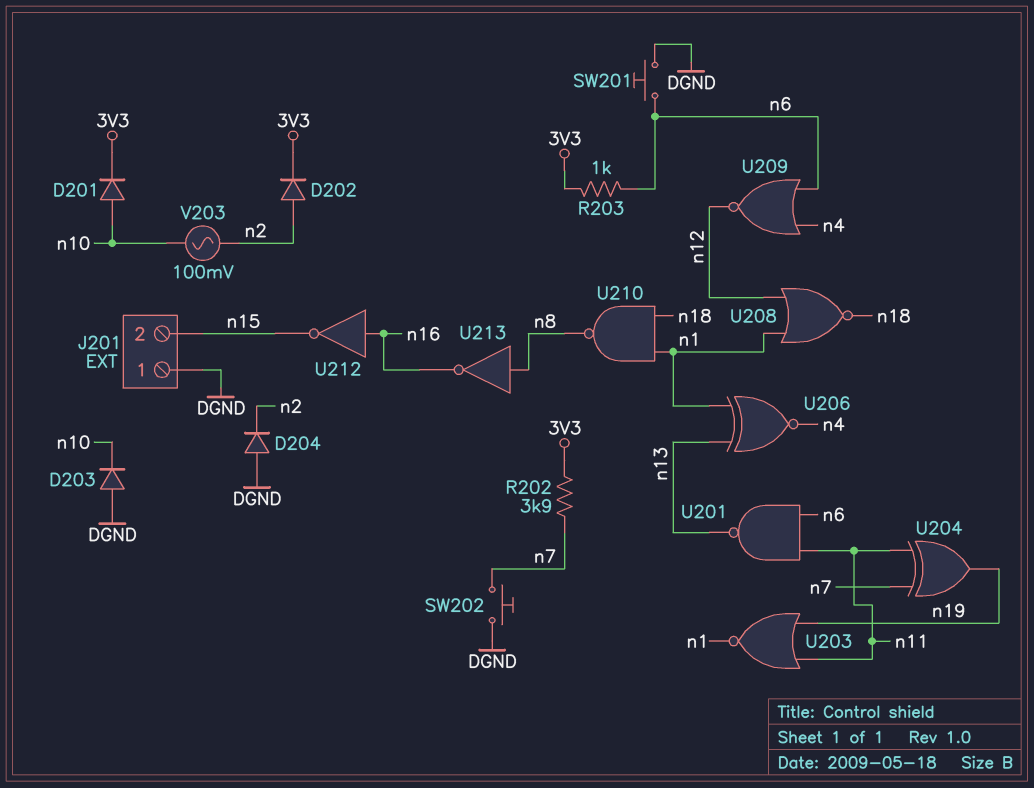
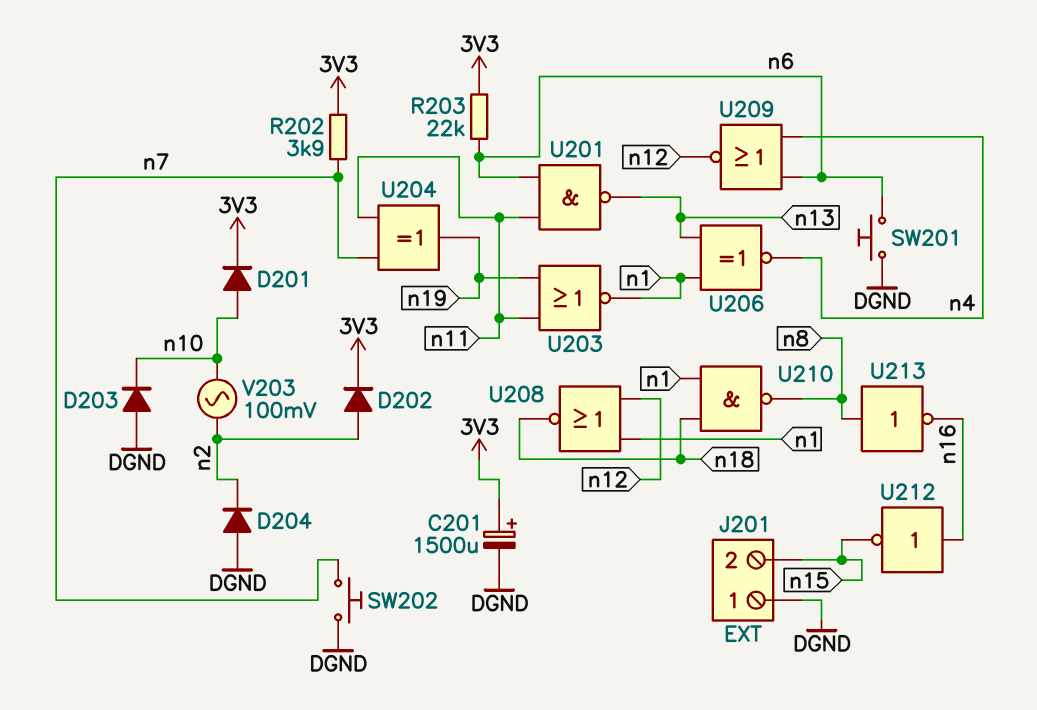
C201: none -> 1500uF (plus 3V3, minus DGND)
R203: 1k (3V3, n6) -> 22k (3V3, n6)

